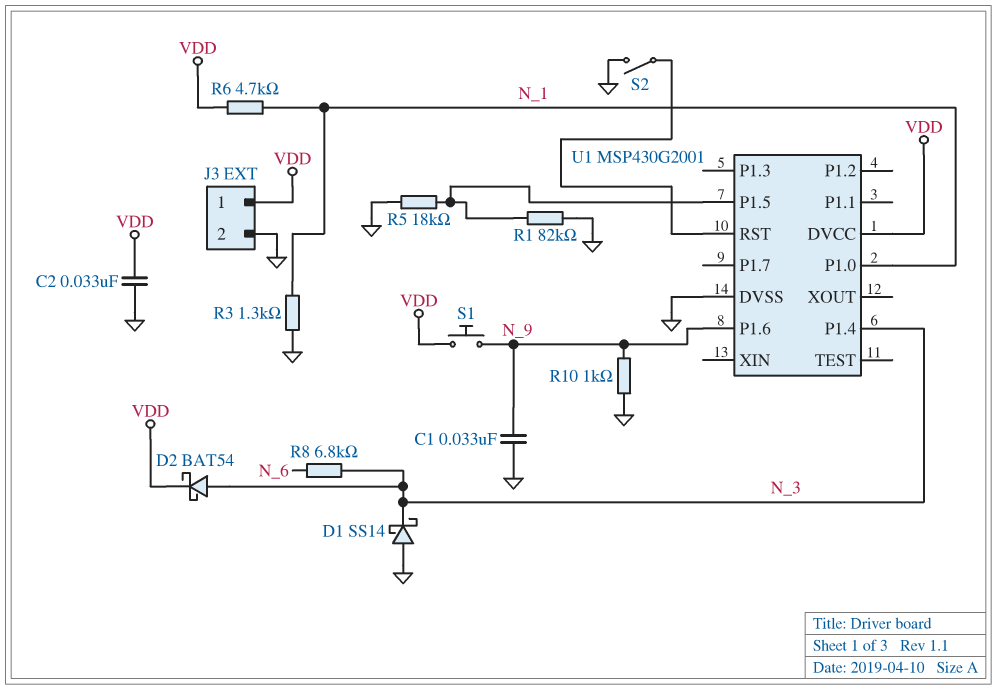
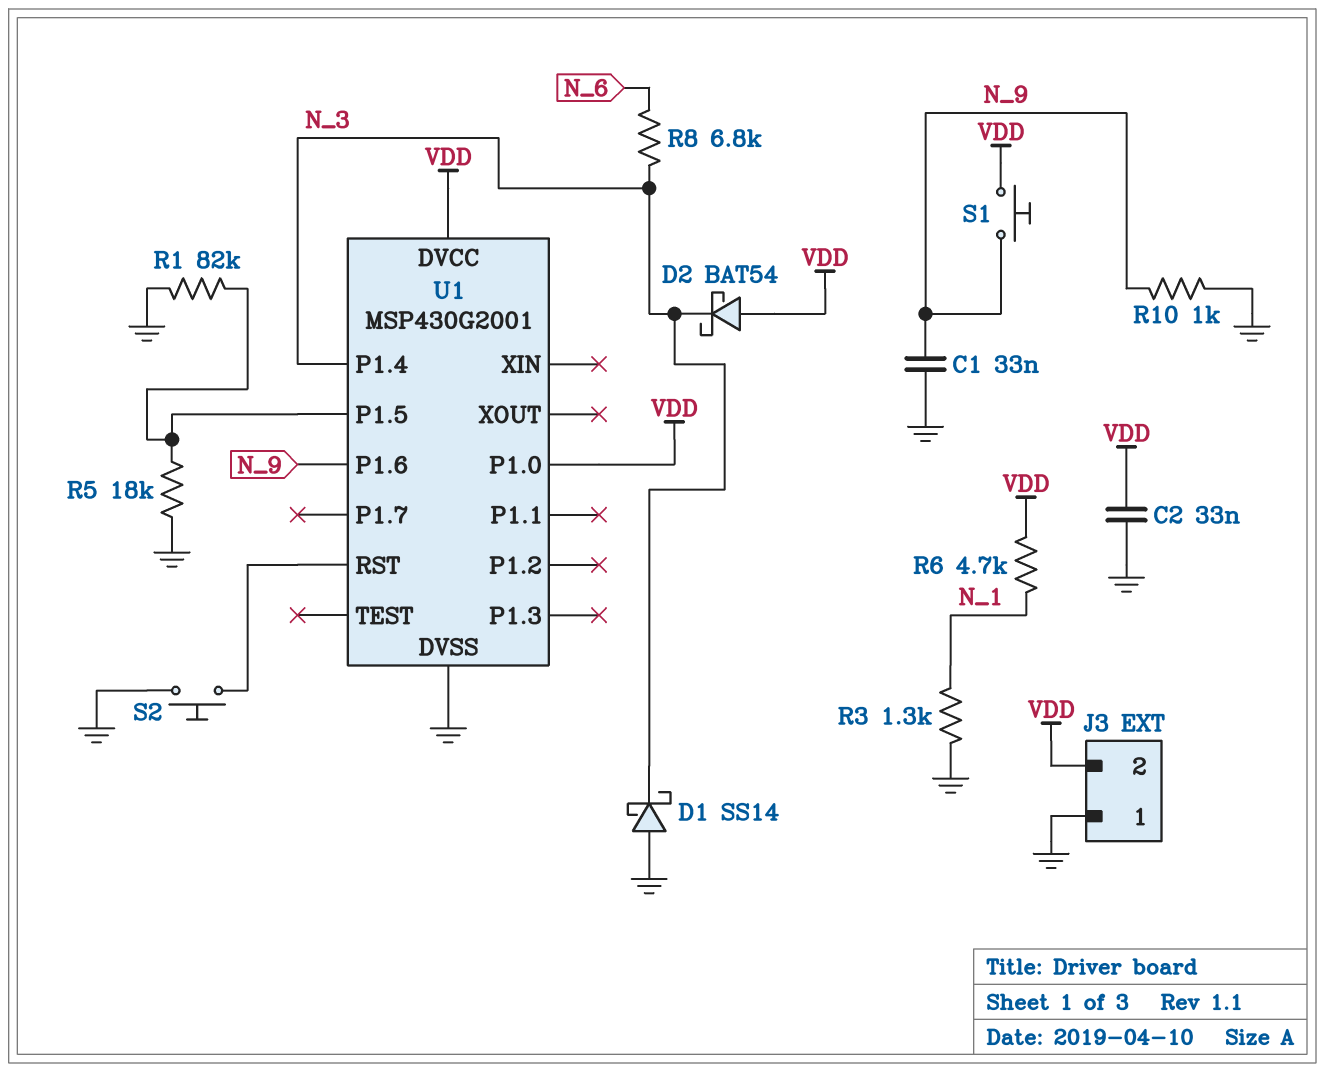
D2: schottky BAT54 (A N_3, K VDD) -> schottky BAT54 (A VDD, K N_3)
J3 pin 1: VDD -> GND
J3 pin 2: GND -> VDD
S2: switch (GND, U1/RST) -> button (GND, U1/RST)
U1 pin P1.0: N_1 -> VDD

